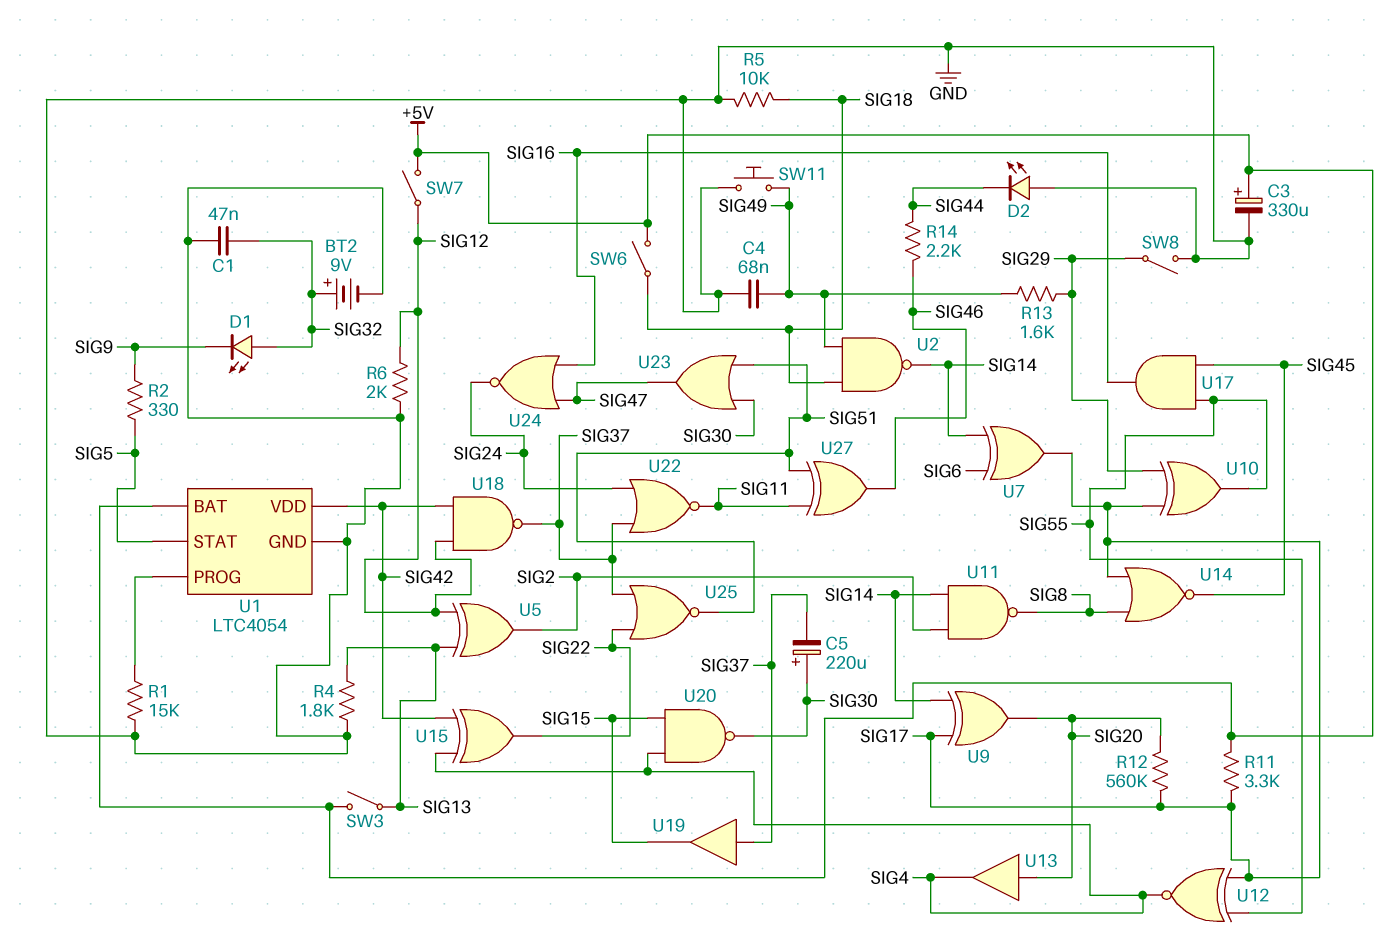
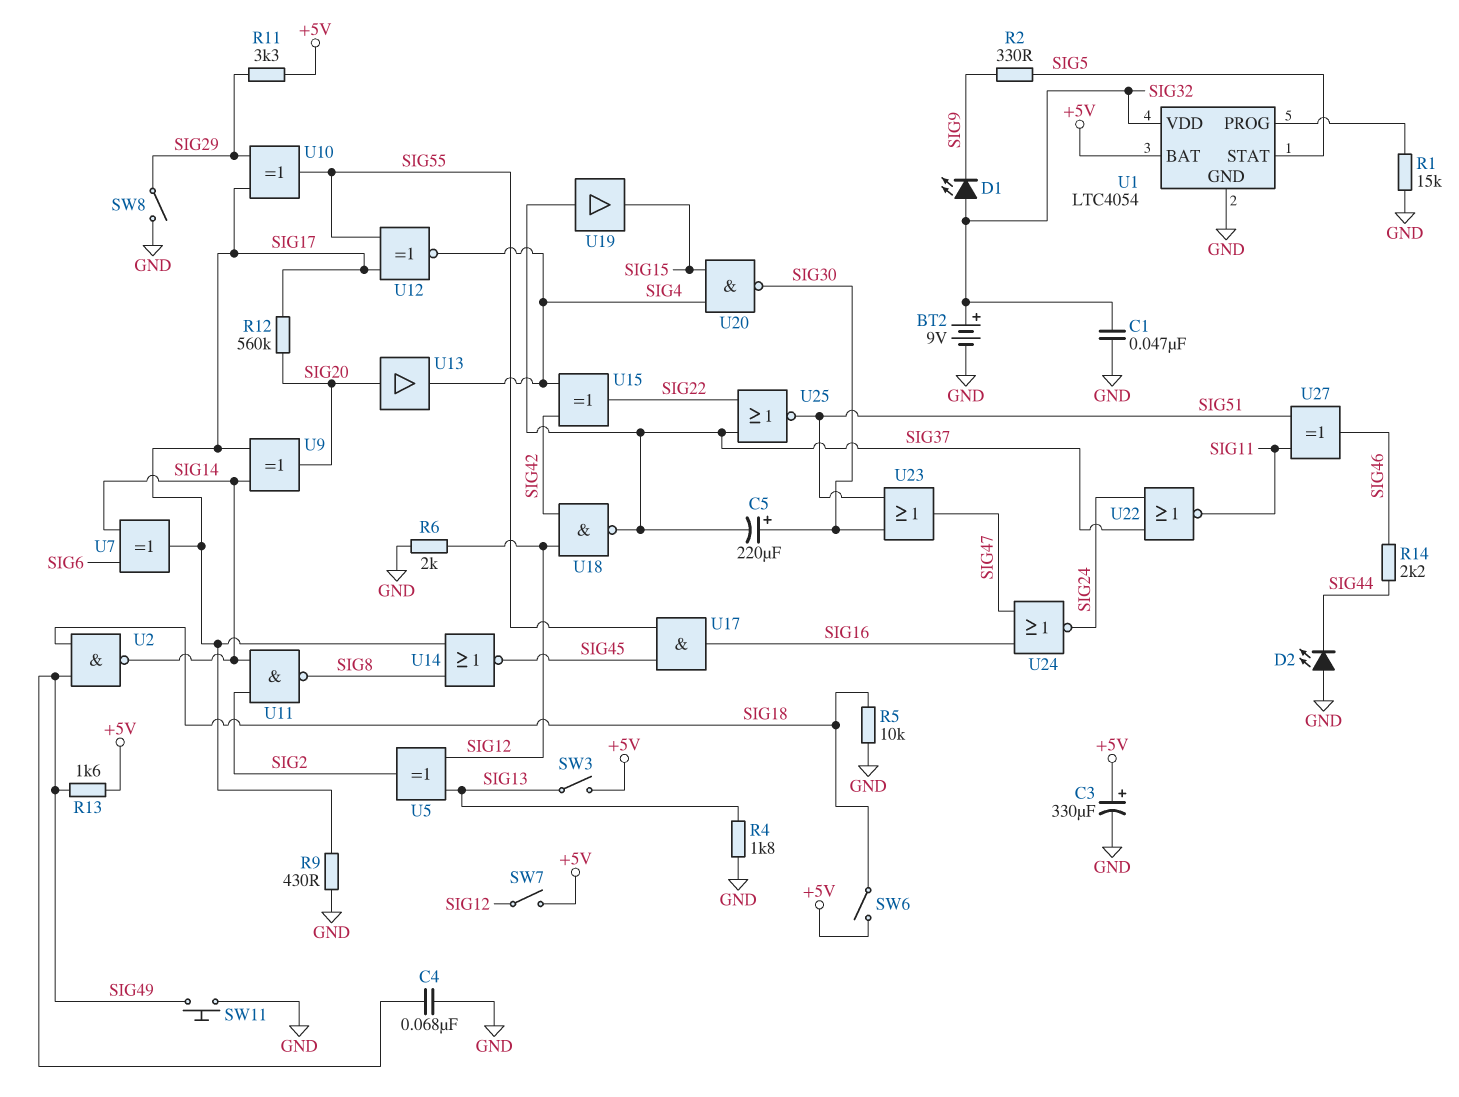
R9: none -> 430 (GND, SIG17)
R11: 3.3k (+5V, SIG17) -> 3.3k (+5V, SIG29)
R13: 1.6k (SIG29, SIG49) -> 1.6k (+5V, SIG49)
U1 pin VDD: SIG42 -> SIG32

